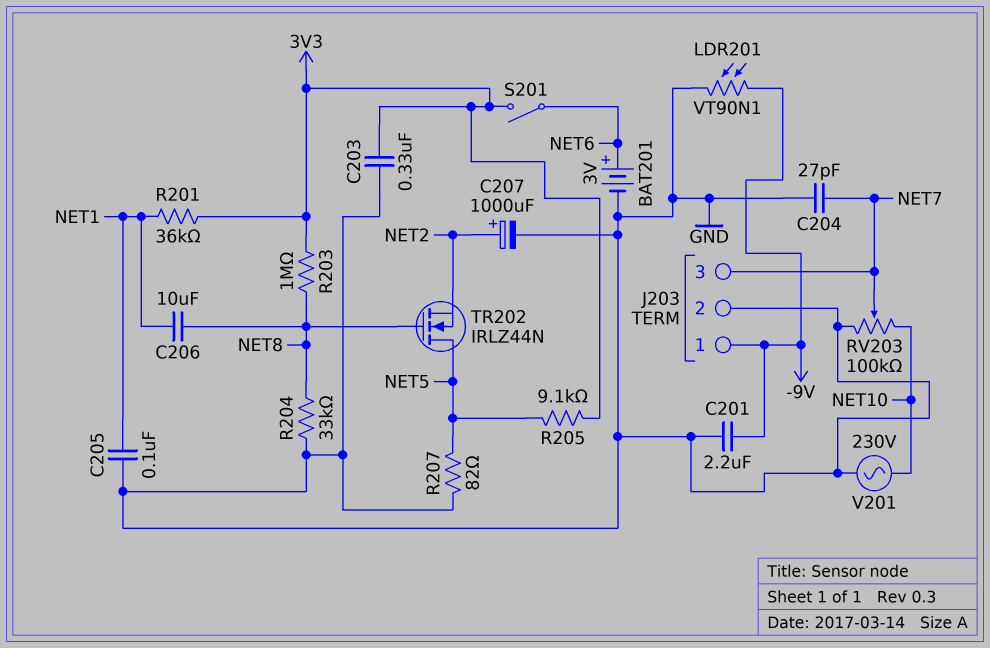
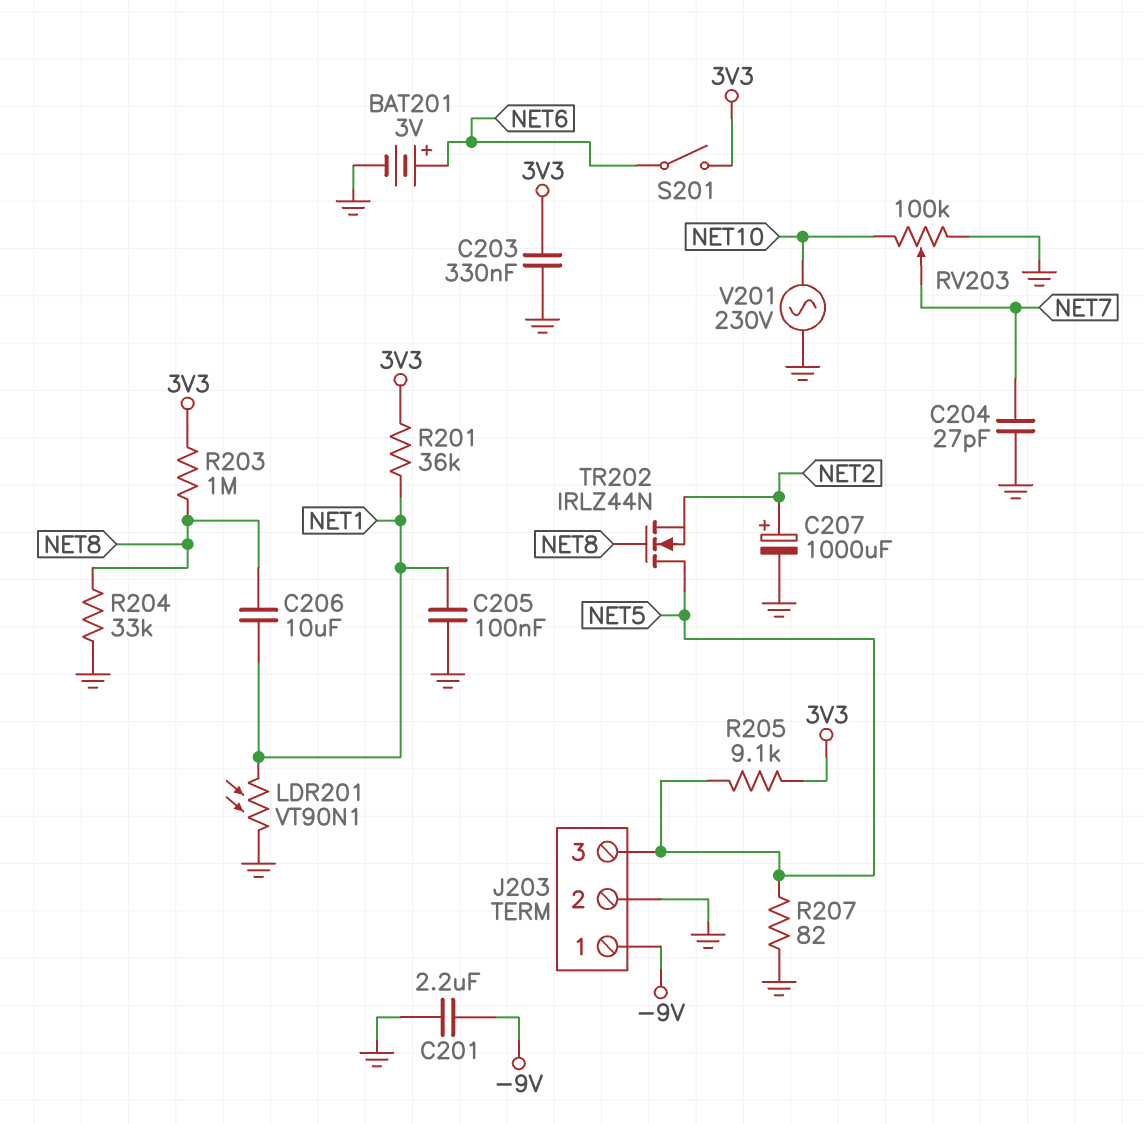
J203 pin 3: NET7 -> NET5
LDR201: VT90N1 (-9V, GND) -> VT90N1 (GND, NET1)

